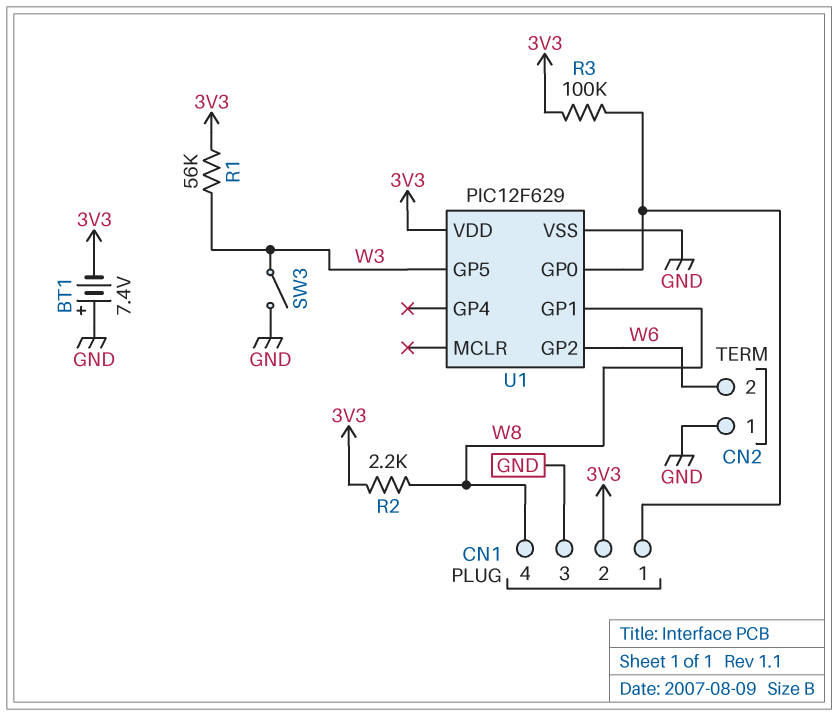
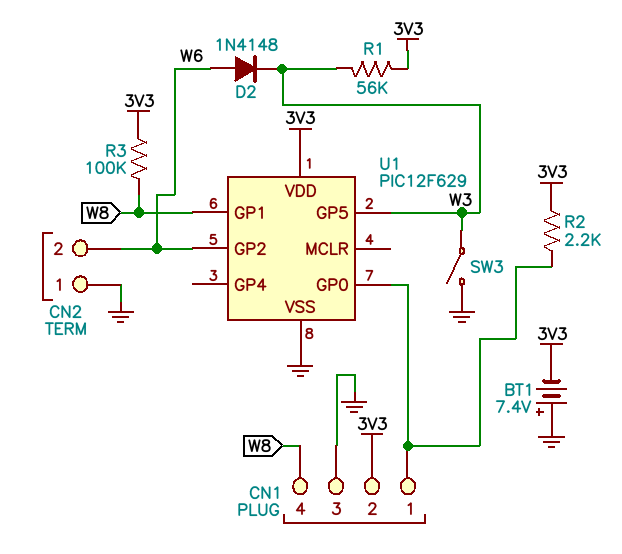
D2: none -> diode 1N4148 (A W6, K W3)
R2: 2.2k (3V3, W8) -> 2.2k (3V3, CN1/1)
R3: 100k (3V3, CN1/1) -> 100k (3V3, W8)

